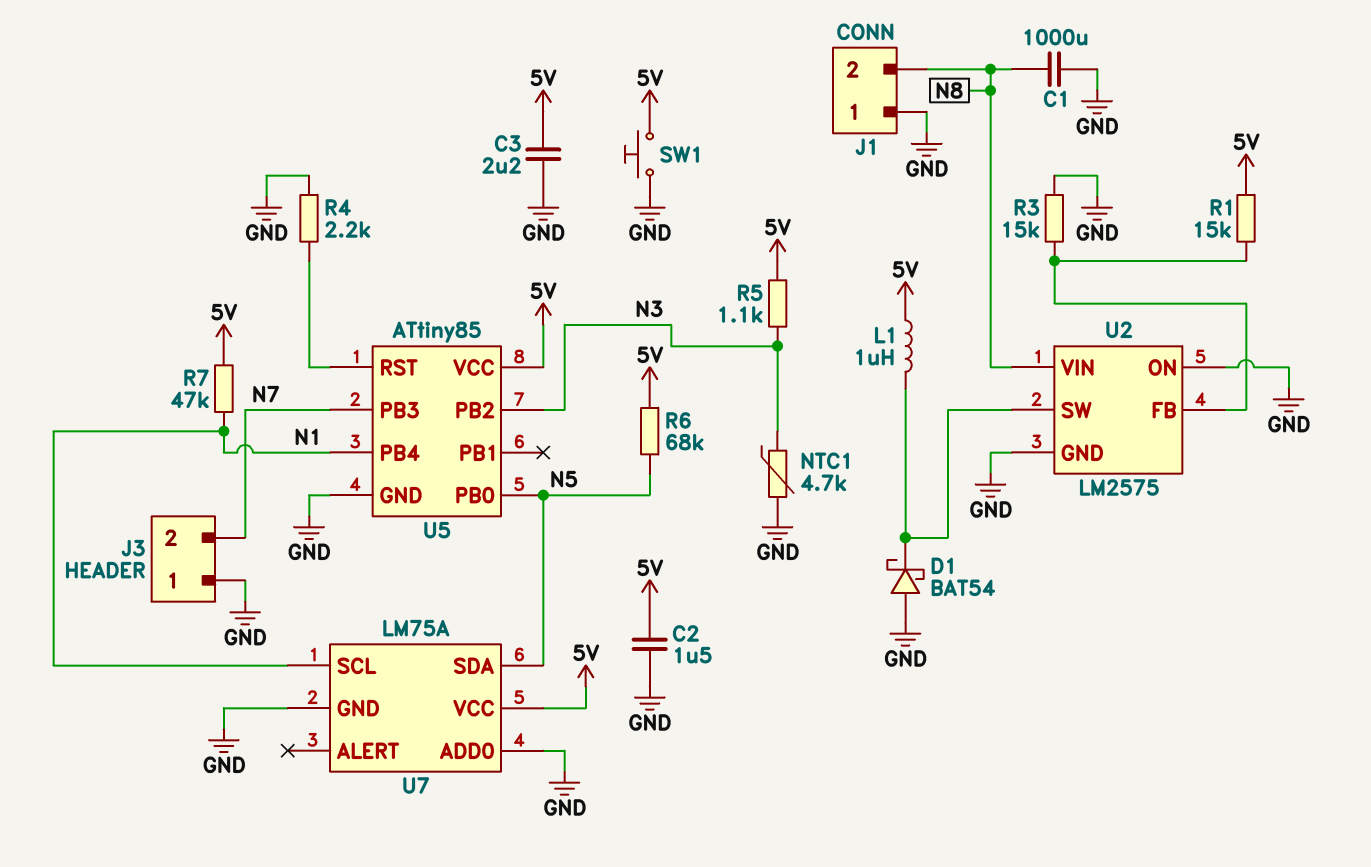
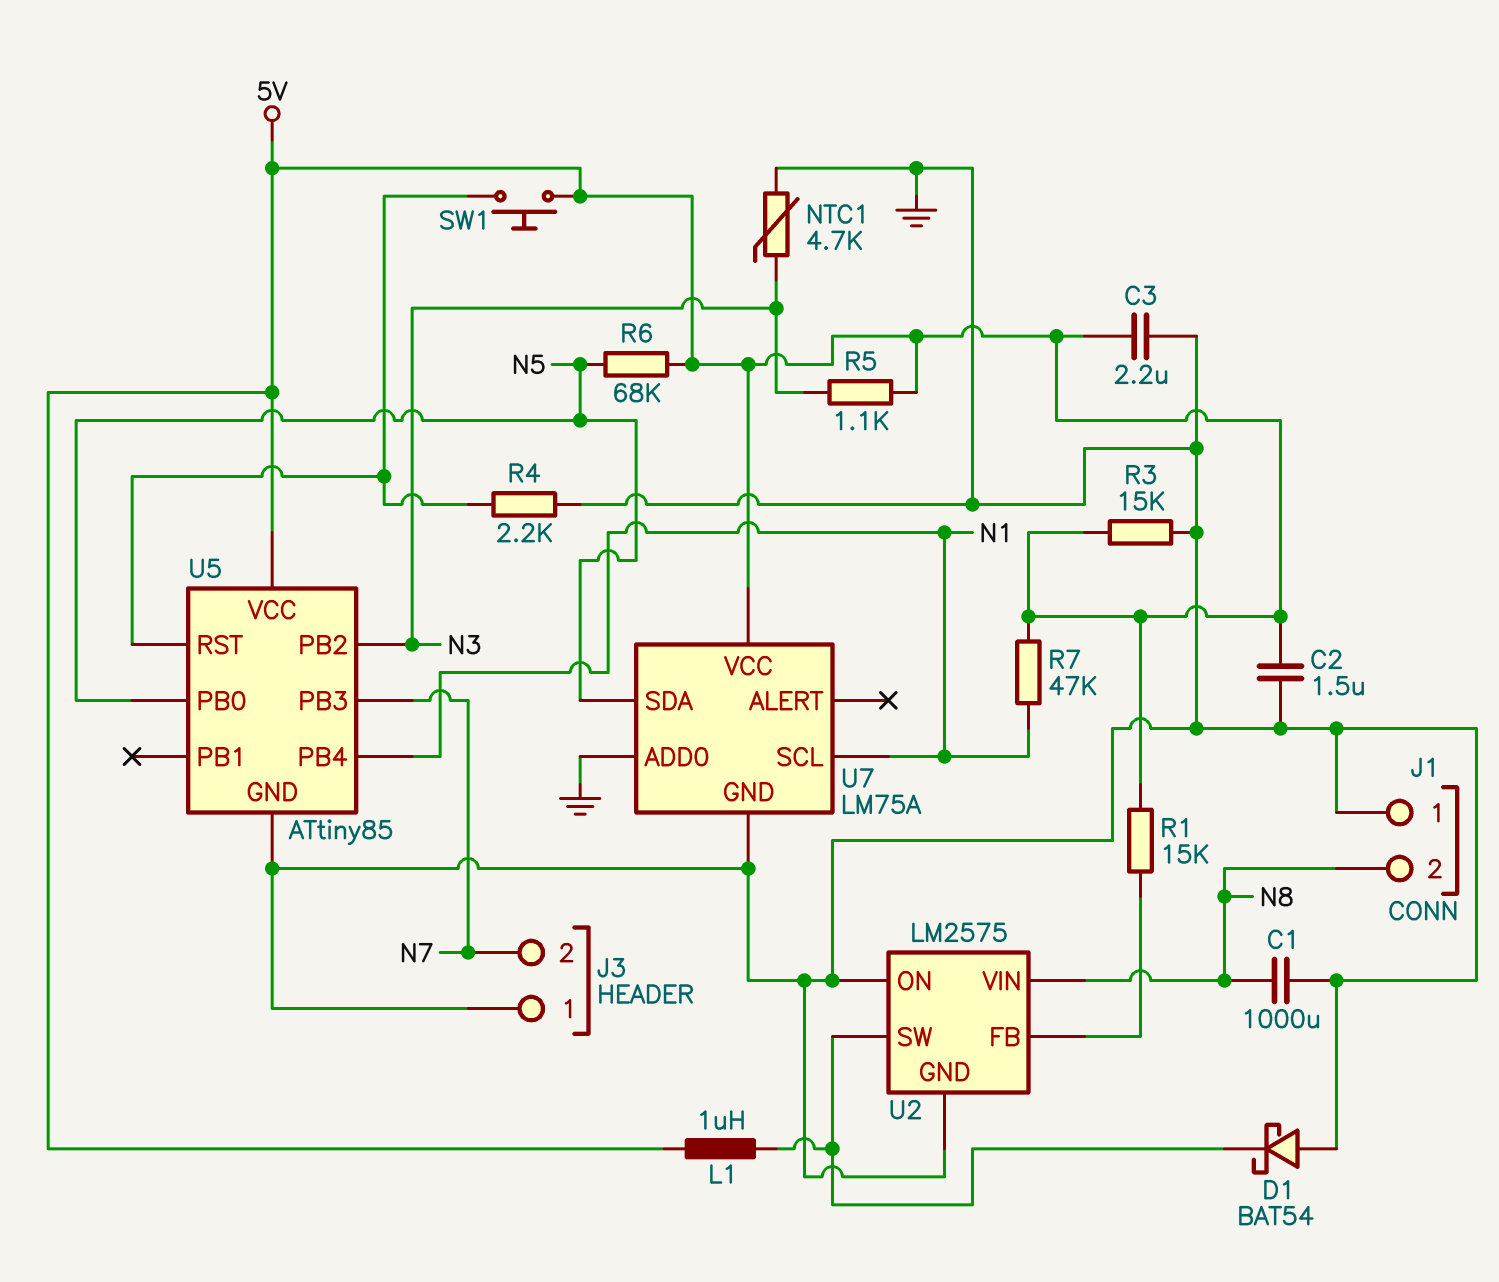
R3: 15k (GND, U2/FB) -> 15k (5V, GND)
SW1: button (5V, GND) -> button (5V, U5/RST)

